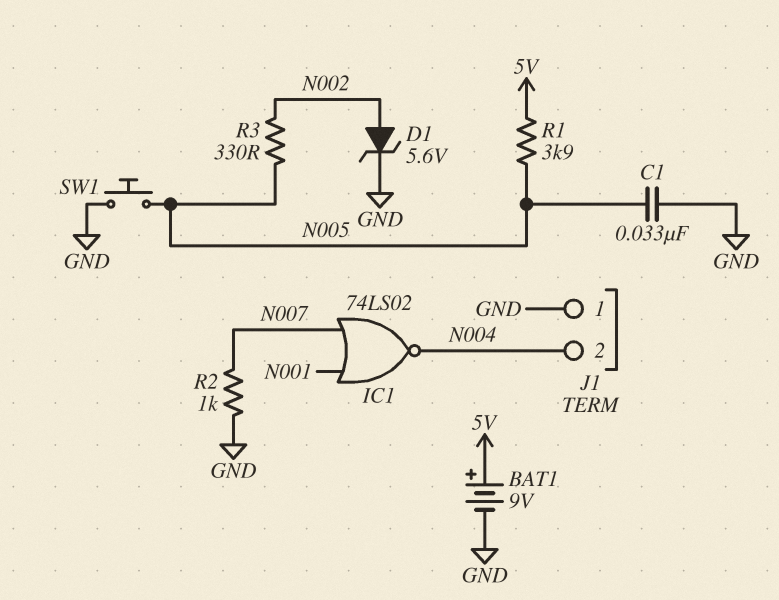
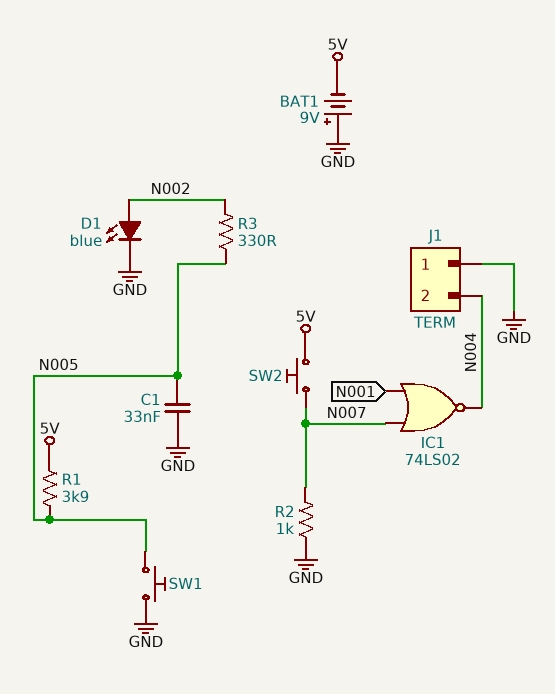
BAT1: 9V (plus 5V, minus GND) -> 9V (plus GND, minus 5V)
D1: zener 5.6V (A N002, K GND) -> LED blue (A N002, K GND)
SW2: none -> button (5V, N007)

